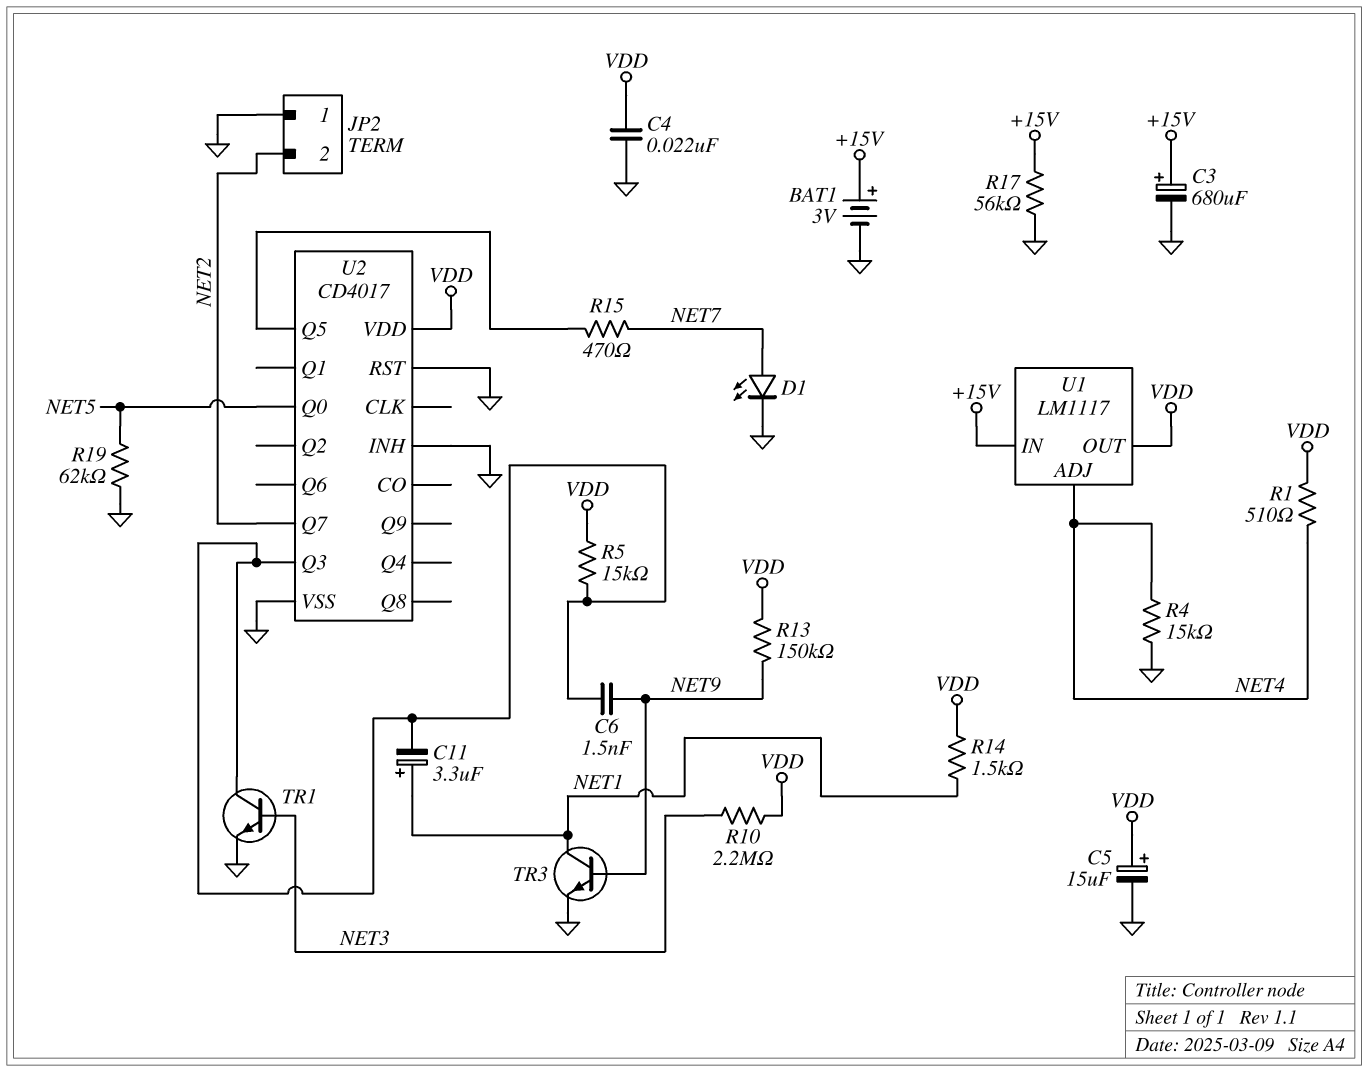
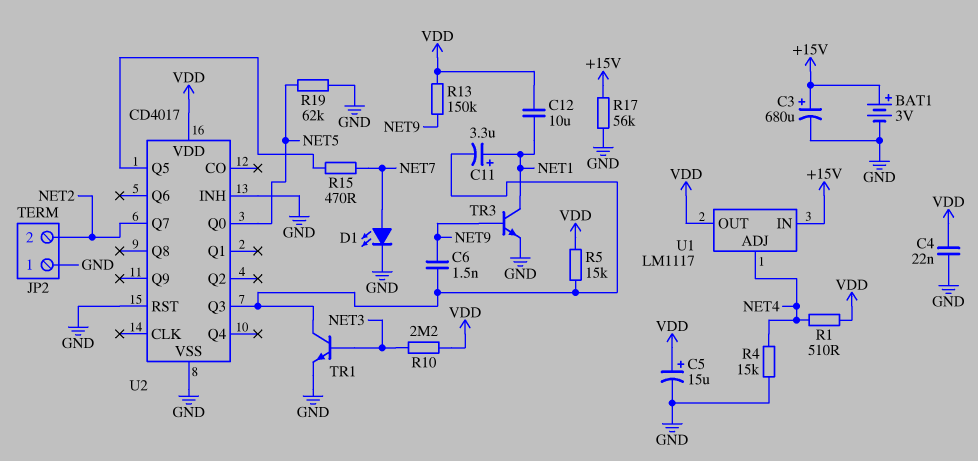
C12: none -> 10uF (NET1, VDD)
R14: 1.5k (NET1, VDD) -> none

